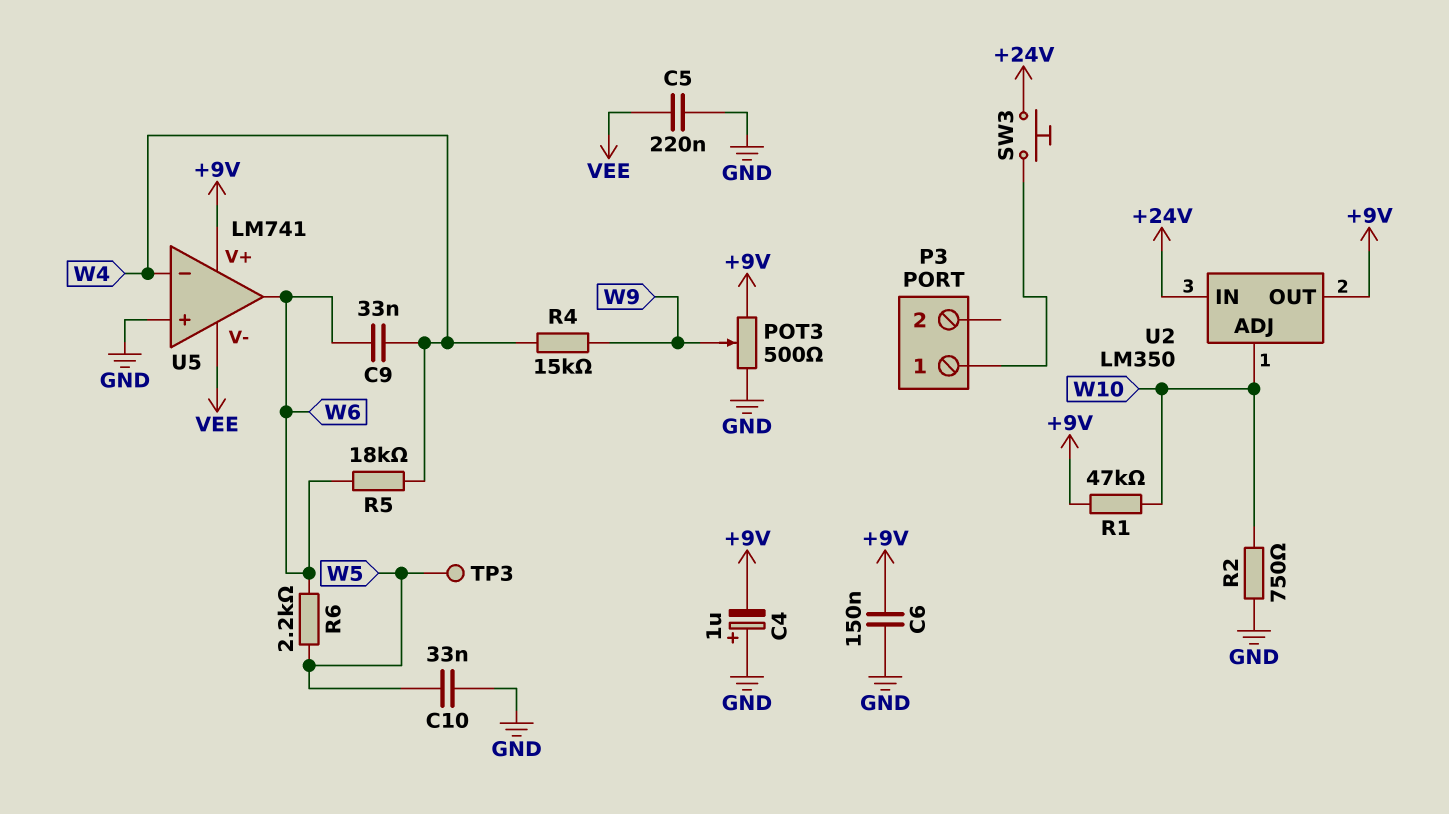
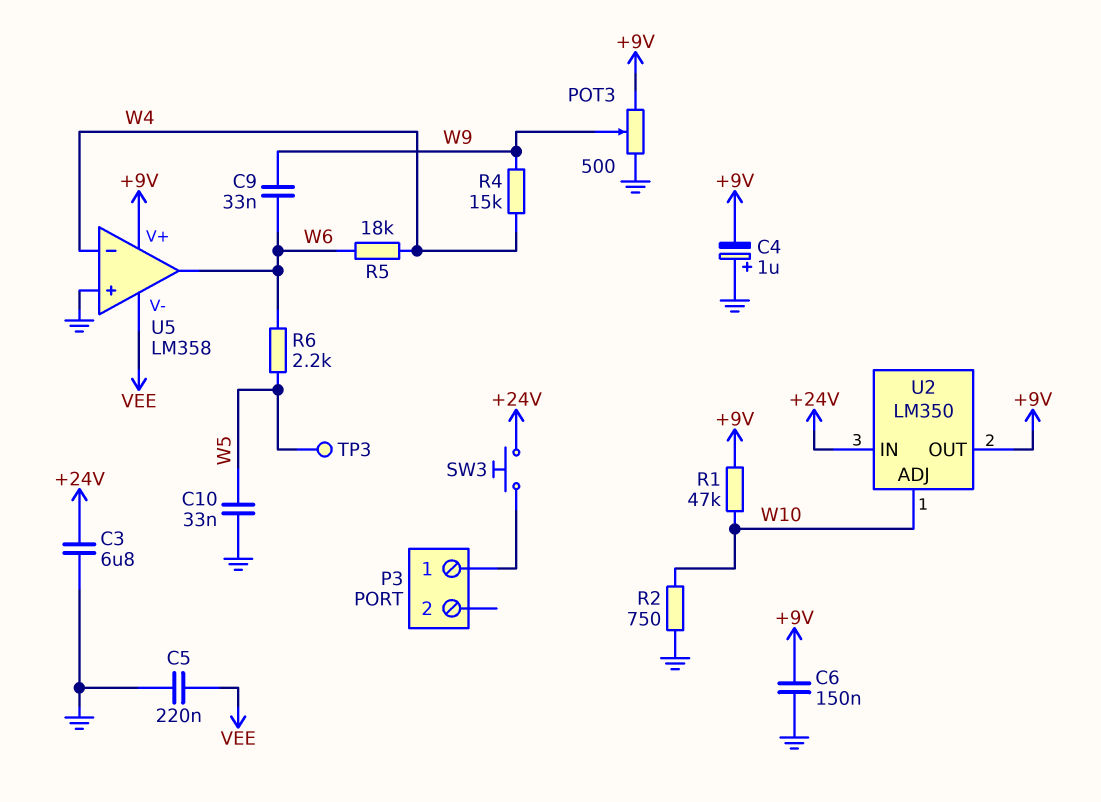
C3: none -> 6.8uF (+24V, GND)
C9: 33nF (W4, W6) -> 33nF (W6, W9)
U5: LM741 -> LM358

